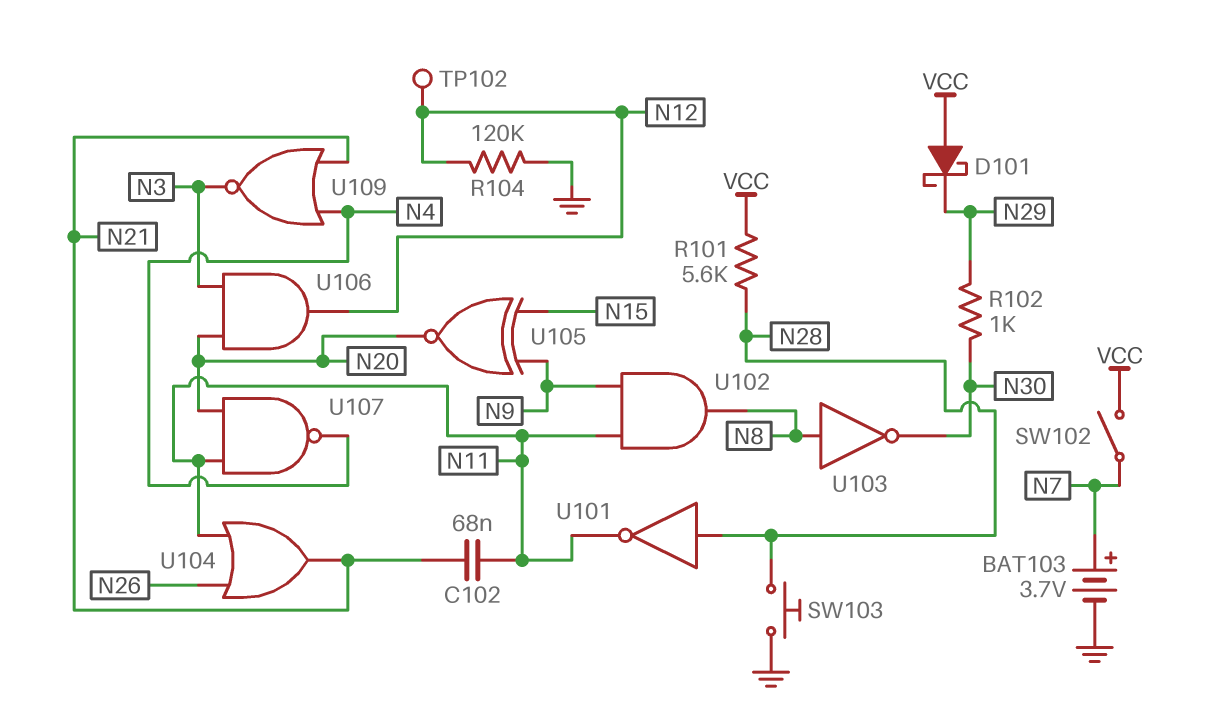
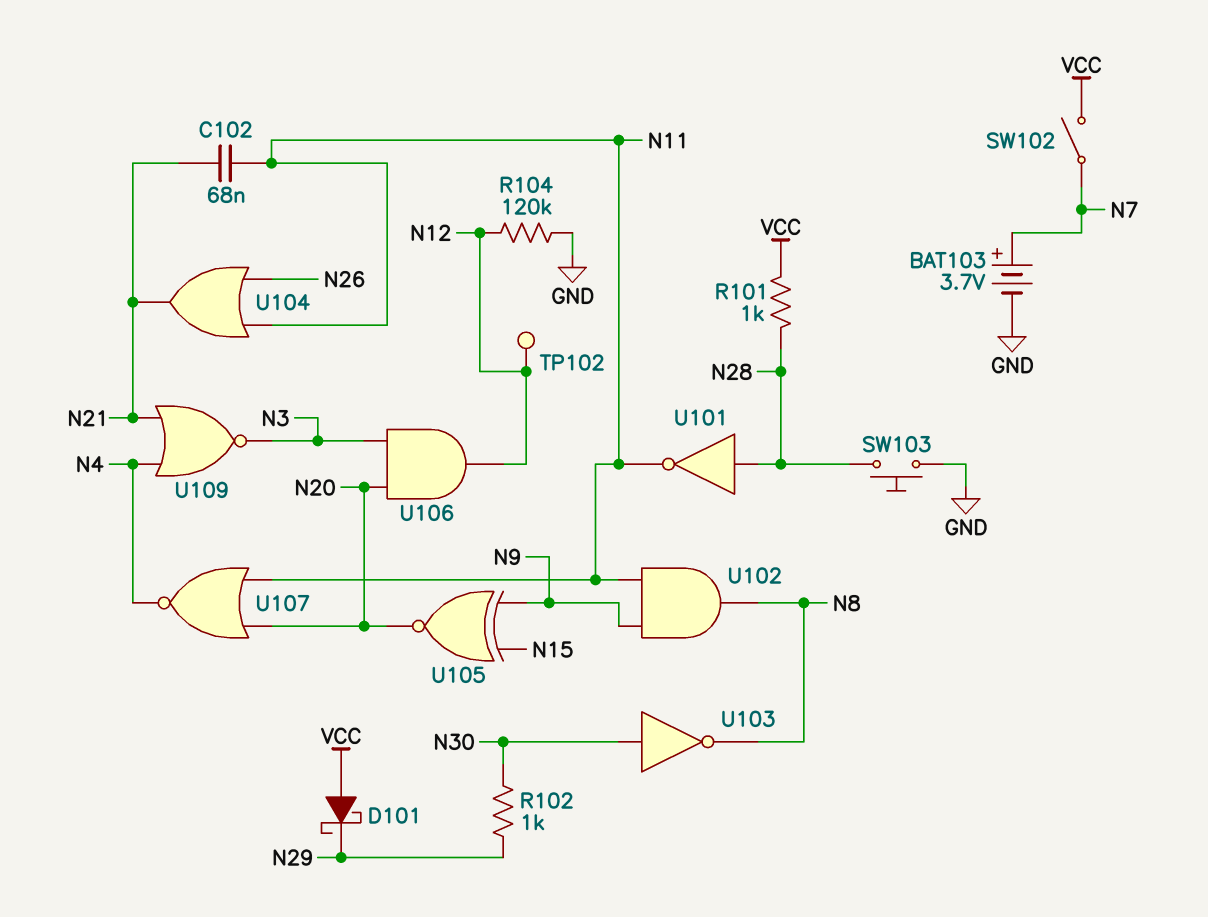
R101: 5.6k (N28, VCC) -> 1k (N28, VCC)
U103: NOT (in N8, out N30) -> NOT (in N30, out N8)
U107: NAND (in N11, in N20, out N4) -> NOR (in N11, in N20, out N4)

